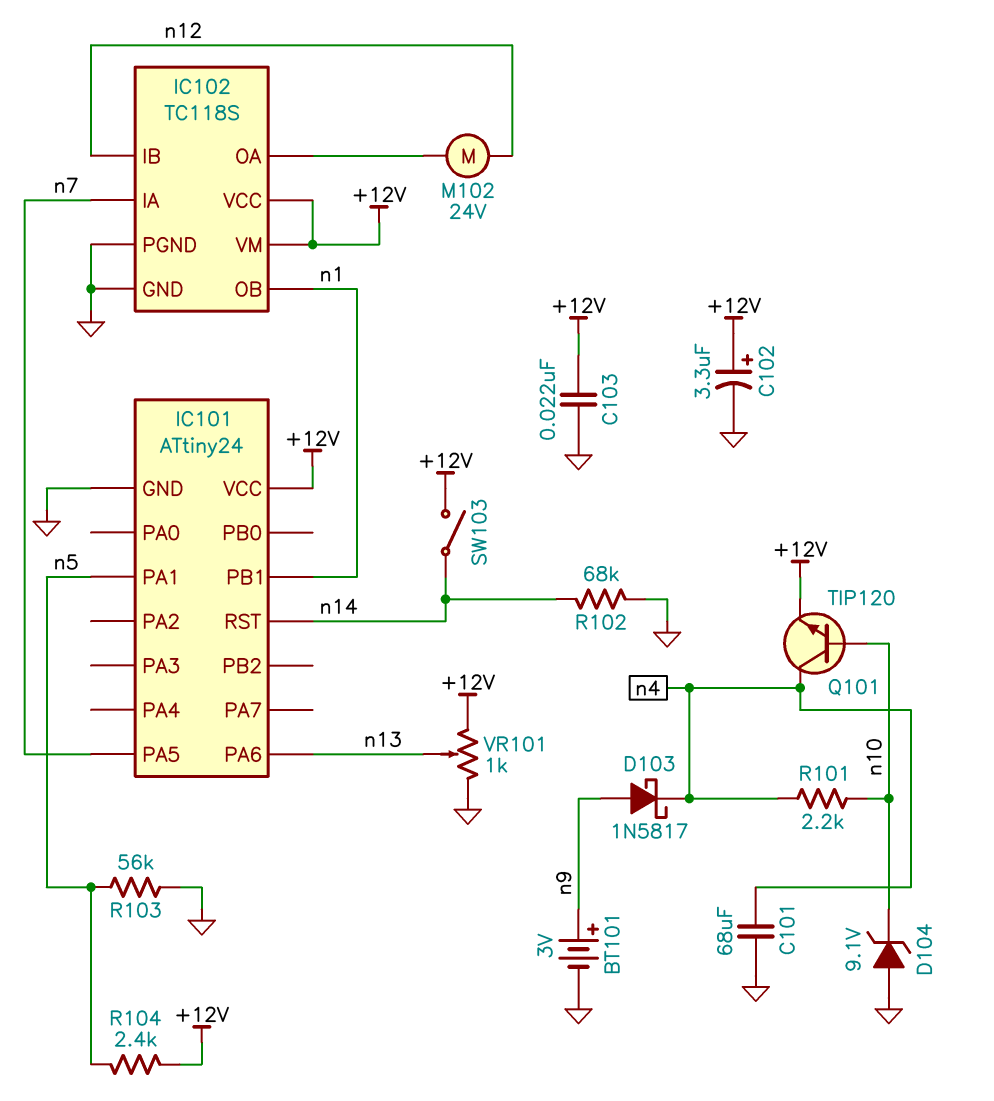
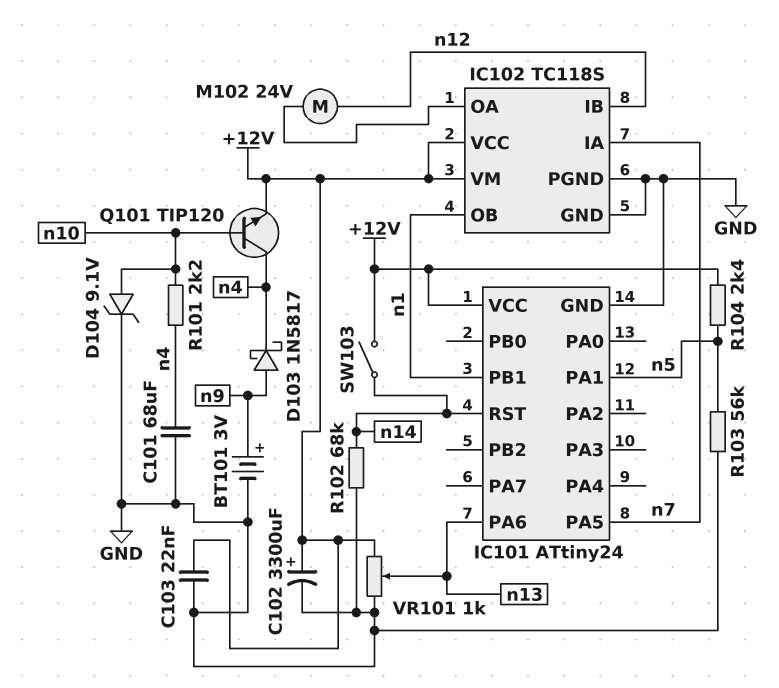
C102: 3.3uF (plus +12V, minus GND) -> 3300uF (plus +12V, minus GND)
D104: zener 9.1V (A GND, K n10) -> zener 9.1V (A n10, K GND)

